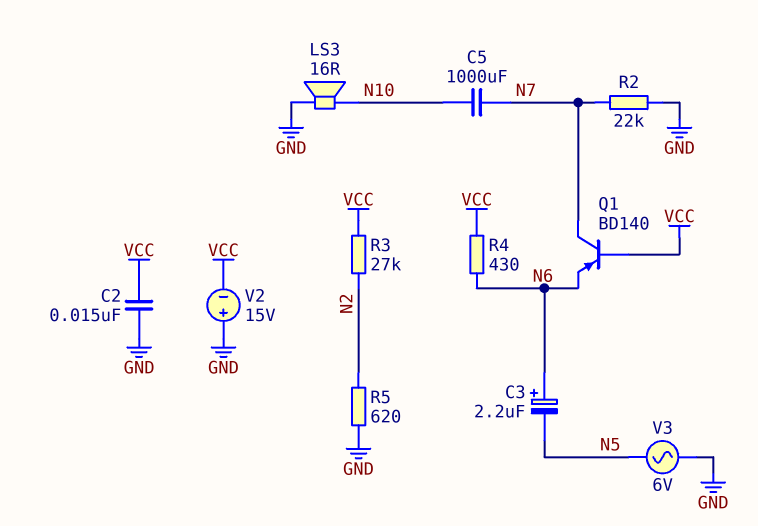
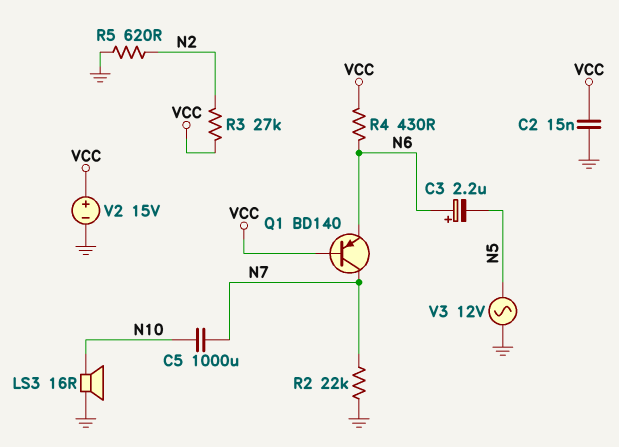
V2: 15V (plus GND, minus VCC) -> 15V (plus VCC, minus GND)
V3: AC 6V (GND, N5) -> AC 12V (GND, N5)

